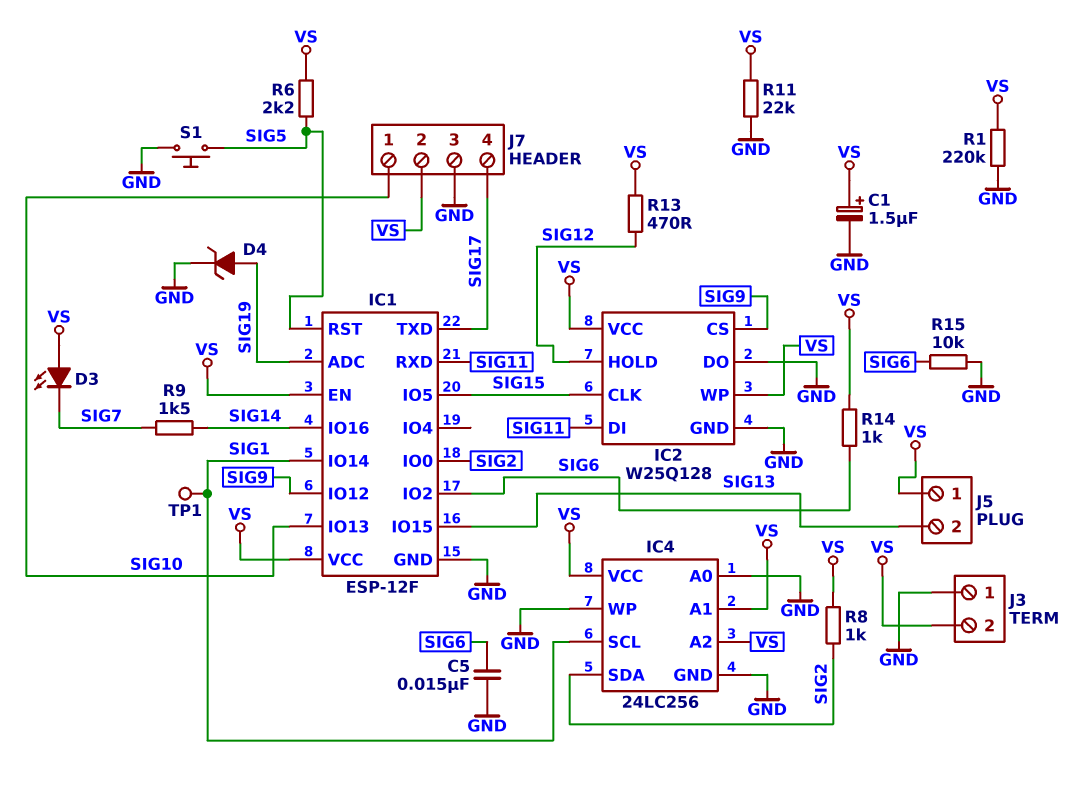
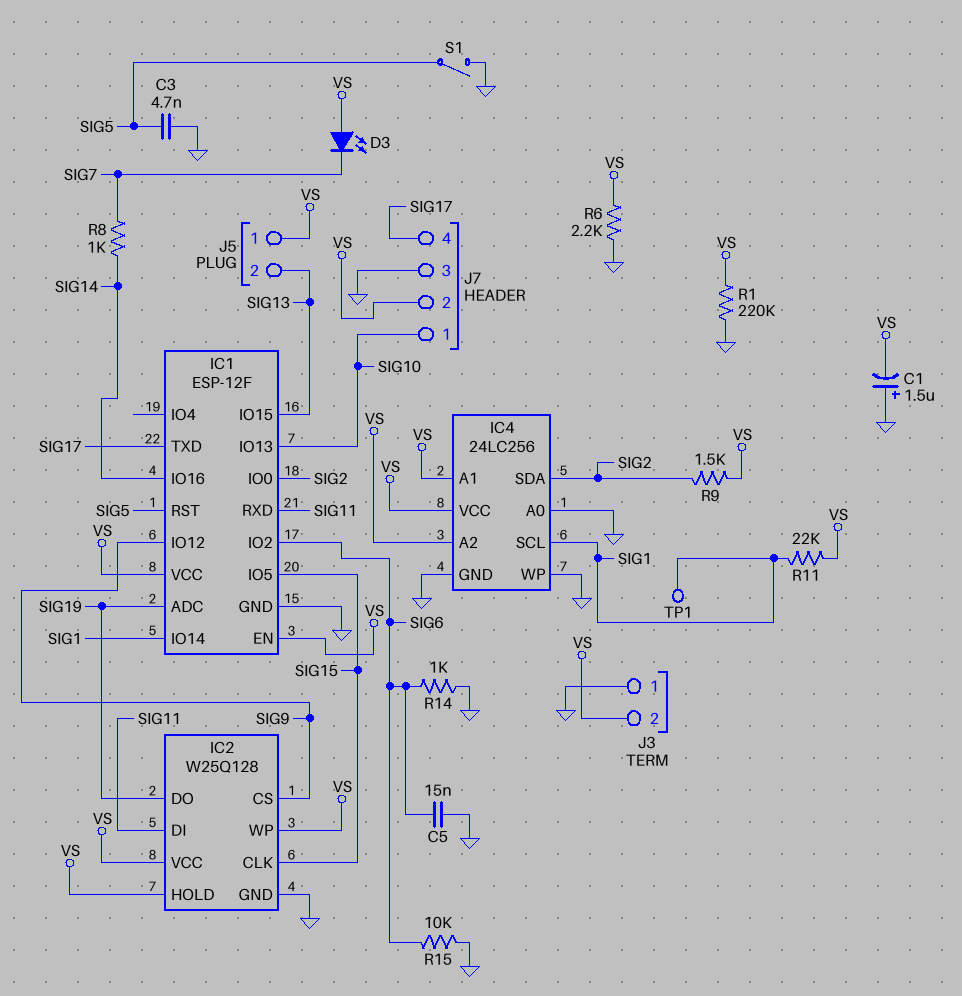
C1: 1.5uF (plus VS, minus GND) -> 1.5uF (plus GND, minus VS)
C3: none -> 4.7nF (GND, SIG5)
D4: zener (A SIG19, K GND) -> none
IC2 pin DO: GND -> SIG19
IC2 pin HOLD: SIG12 -> VS
R6: 2.2k (SIG5, VS) -> 2.2k (GND, VS)
R8: 1k (SIG2, VS) -> 1k (SIG7, SIG14)
R9: 1.5k (SIG7, SIG14) -> 1.5k (SIG2, VS)
R11: 22k (GND, VS) -> 22k (SIG1, VS)
R13: 470 (SIG12, VS) -> none
R14: 1k (SIG6, VS) -> 1k (GND, SIG6)
S1: button (GND, SIG5) -> switch (GND, SIG5)

